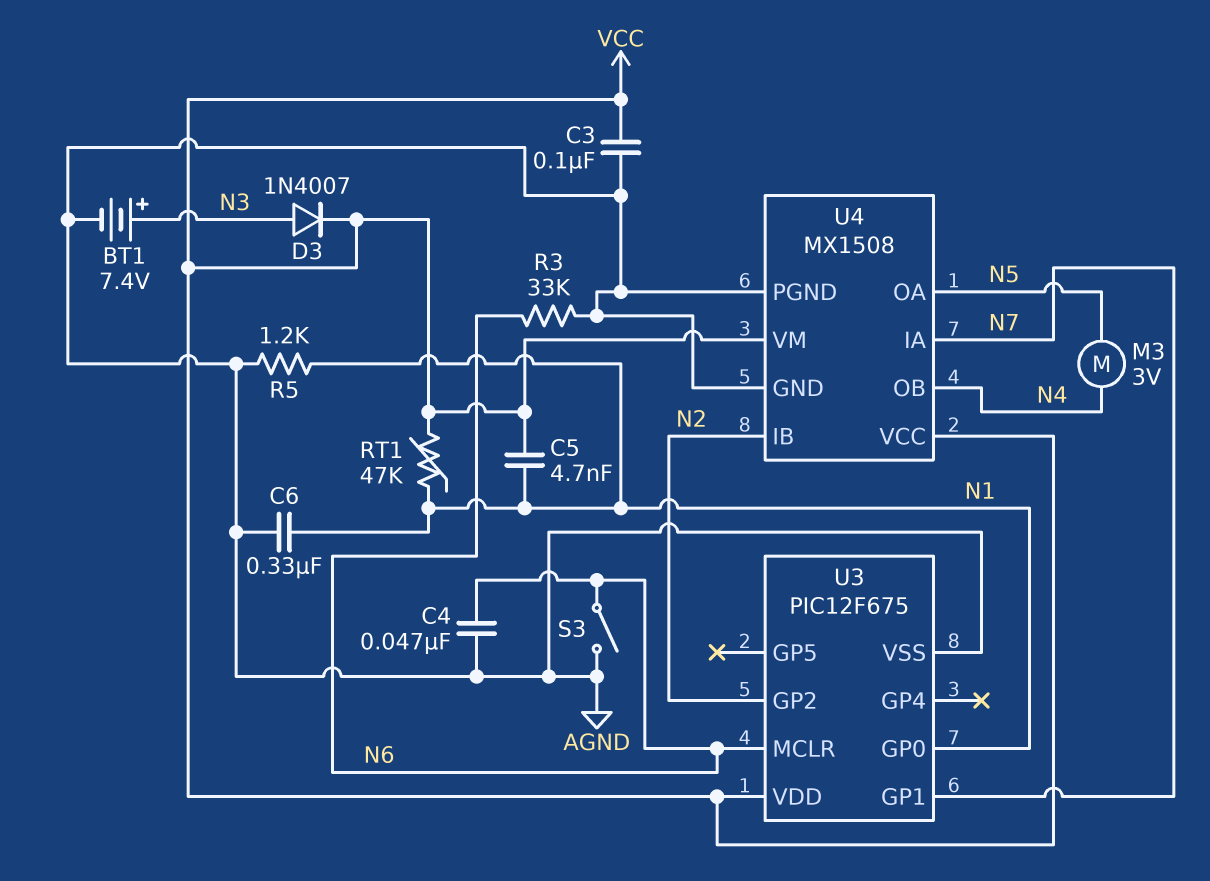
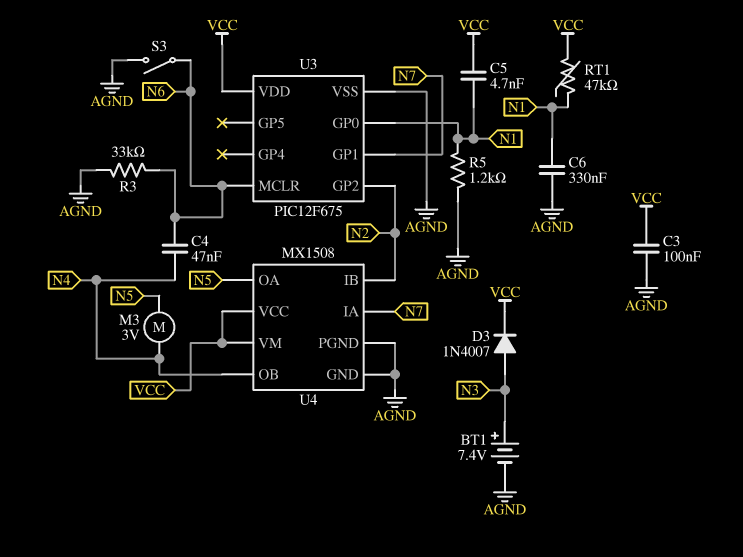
C4: 47nF (AGND, N6) -> 47nF (N4, N6)

